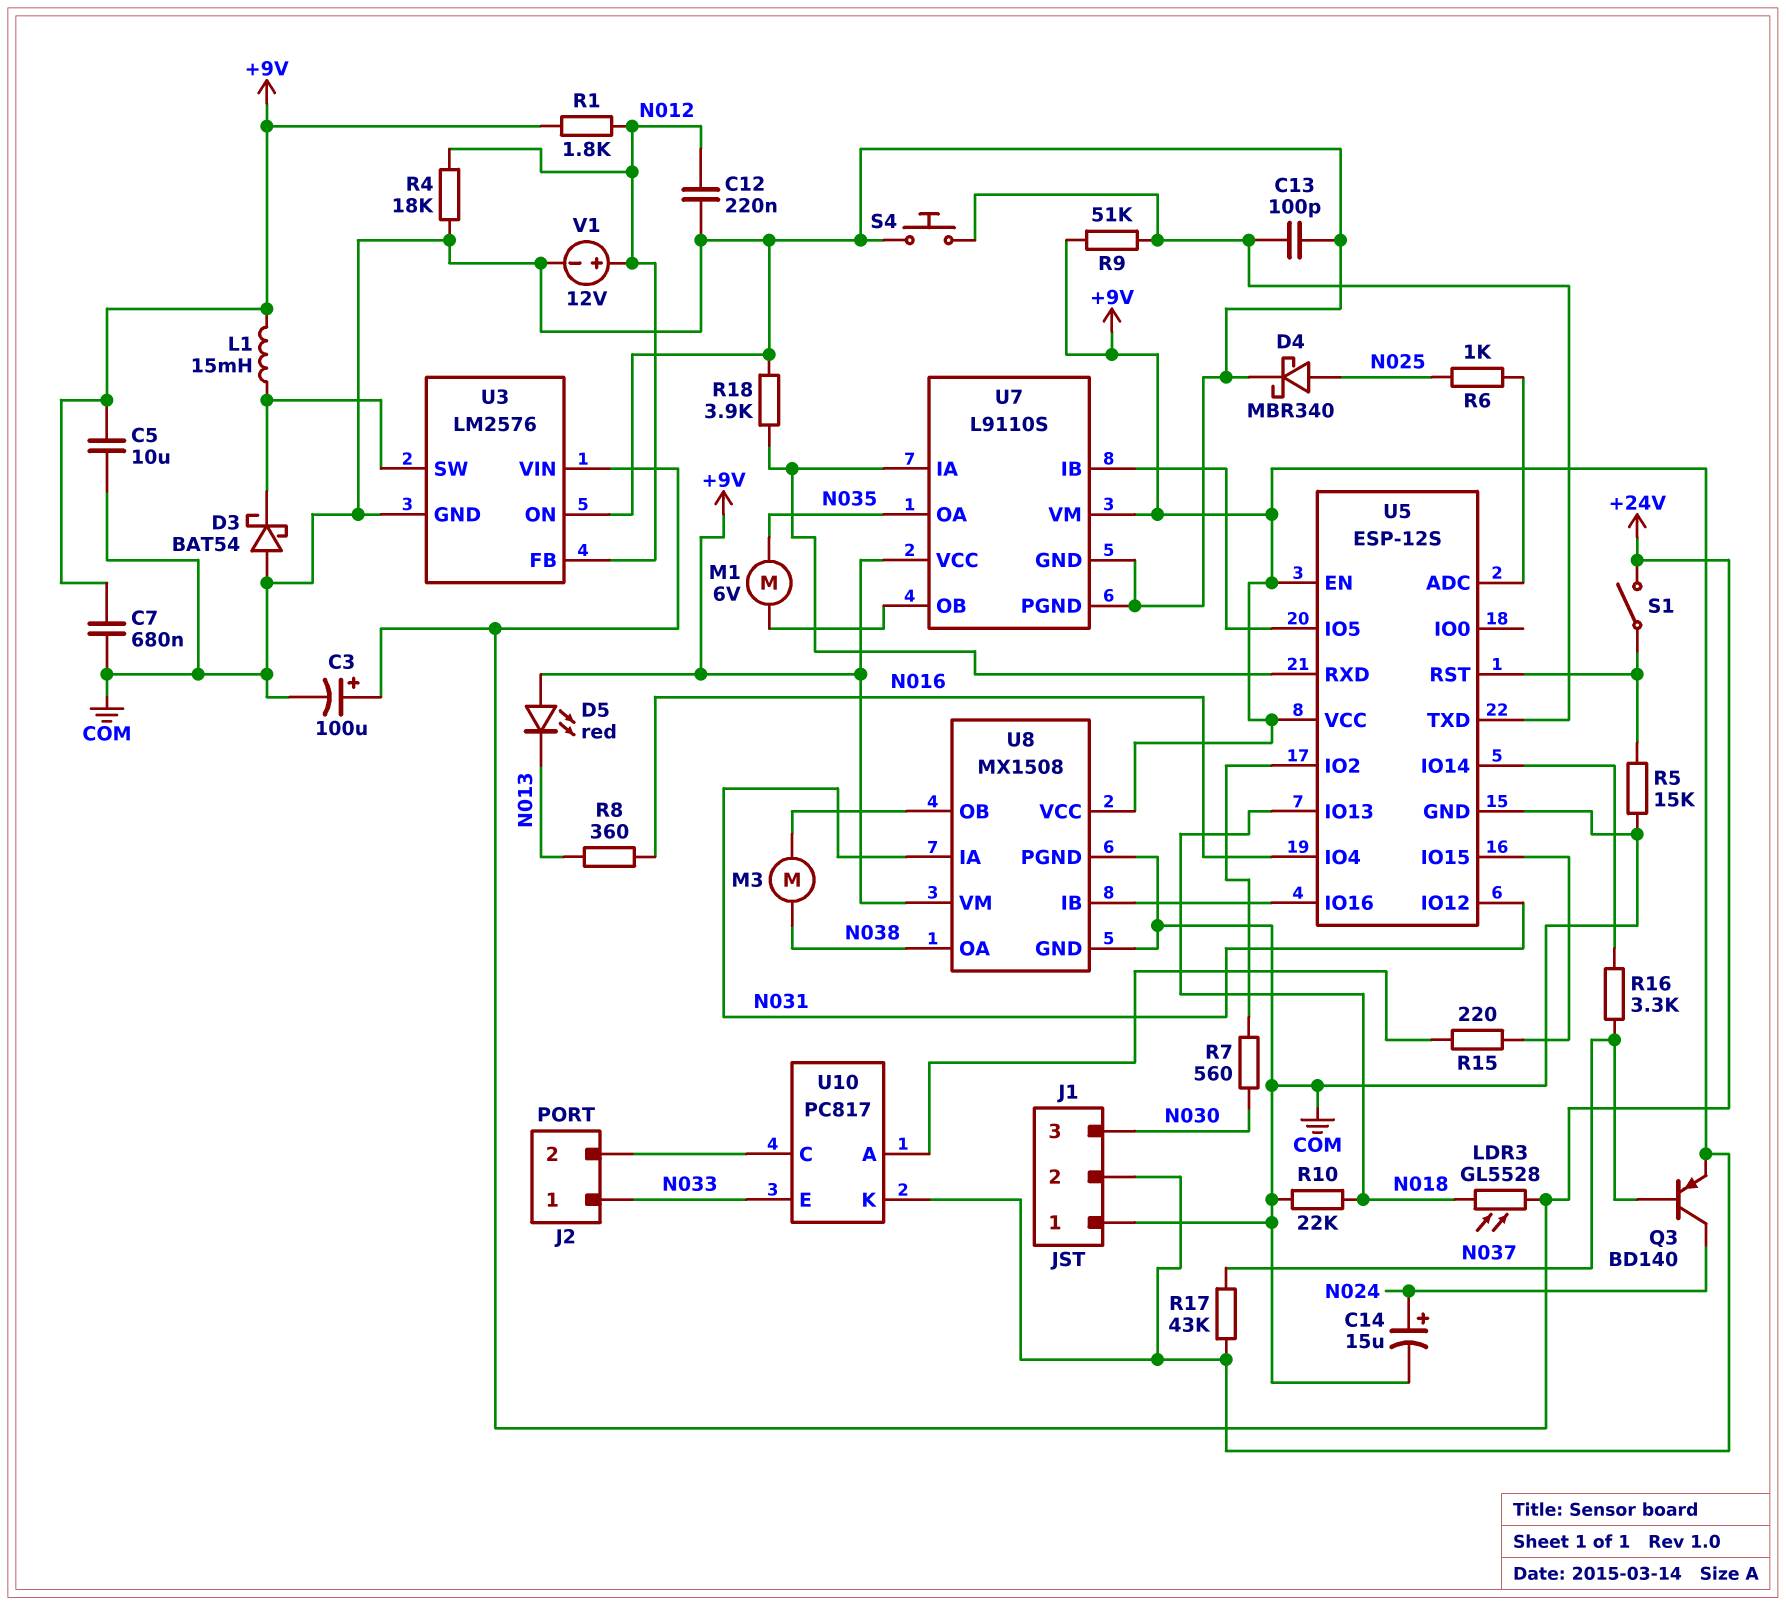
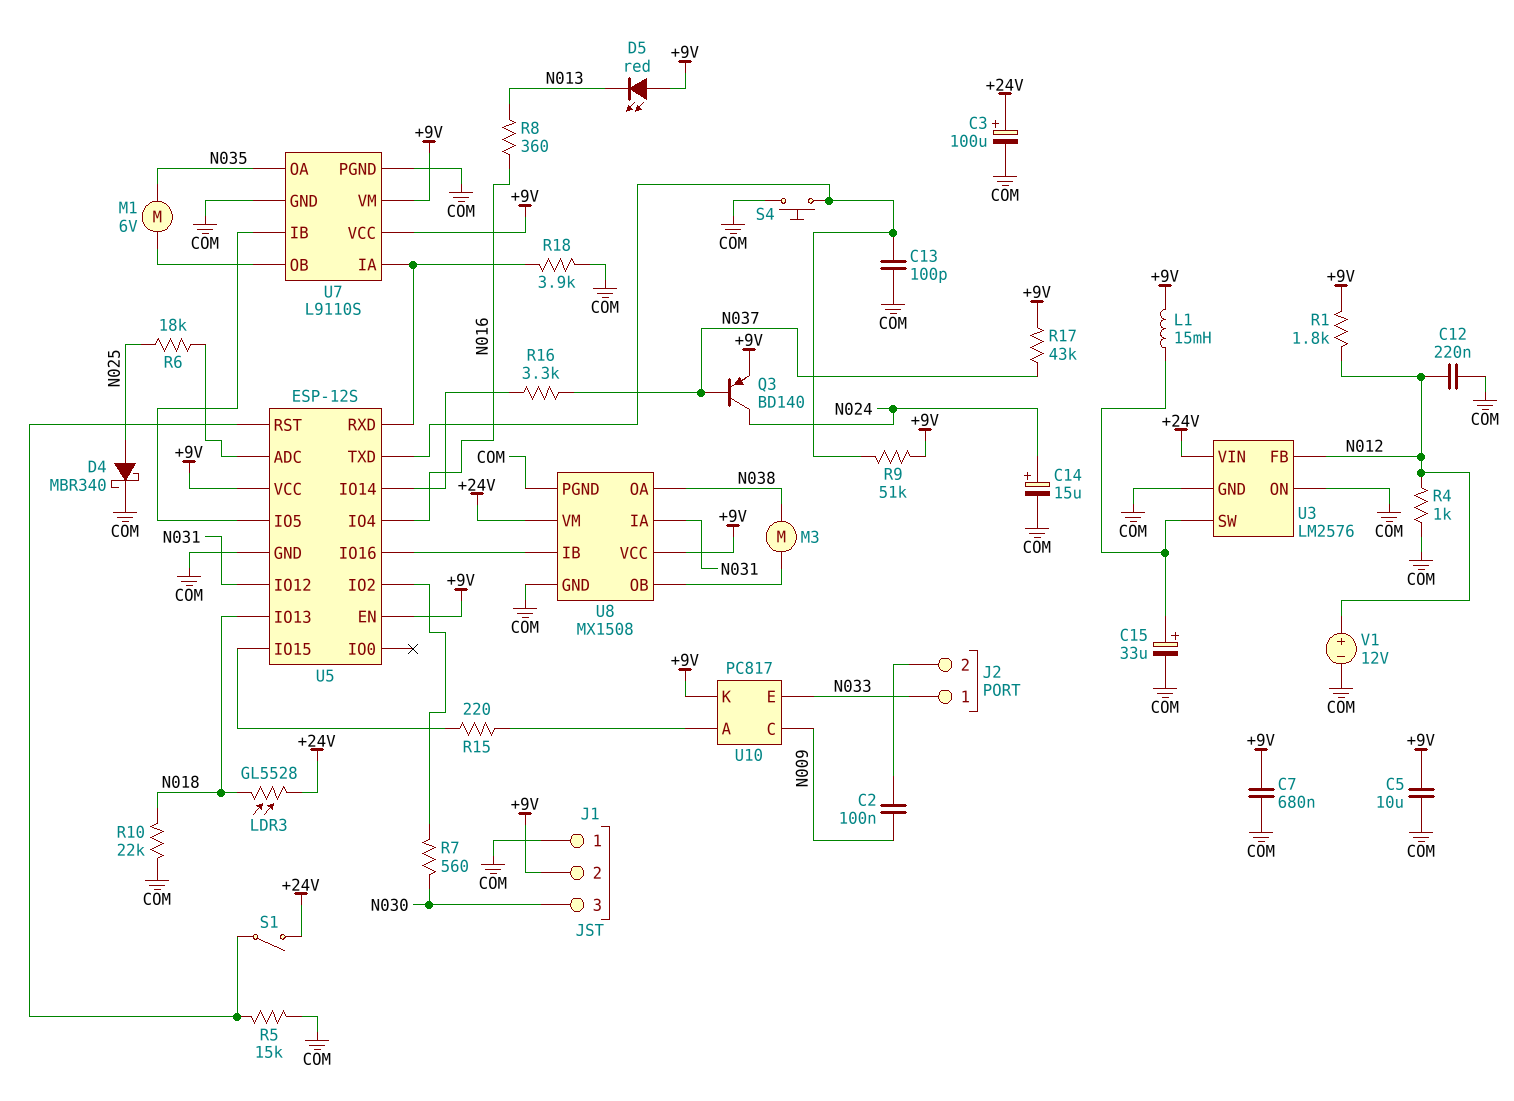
C2: none -> 100nF (J2/2, N009)
C15: none -> 33uF (plus U3/SW, minus COM)
D3: schottky BAT54 (A COM, K U3/SW) -> none
R4: 18k (COM, N012) -> 1k (COM, N012)
R6: 1k (N025, U5/ADC) -> 18k (N025, U5/ADC)
U8 pin VM: +9V -> +24V
U10 pin C: J2/2 -> N009

